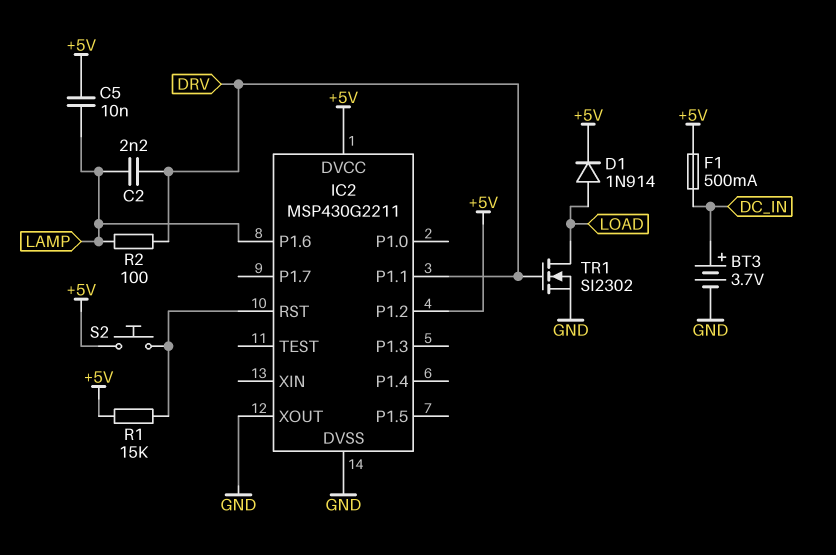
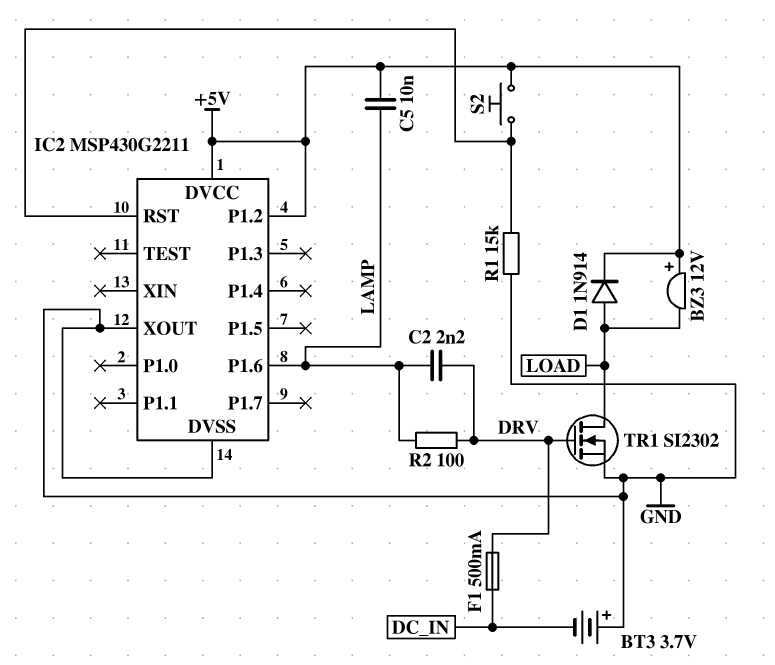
BT3: 3.7V (plus DC_IN, minus GND) -> 3.7V (plus GND, minus DC_IN)
BZ3: none -> buzzer 12V (plus +5V, minus LOAD)
F1: 500mA (+5V, DC_IN) -> 500mA (DC_IN, DRV)
IC2 pin P1.1: DRV -> none
R1: 15k (+5V, IC2/RST) -> 15k (GND, IC2/RST)

